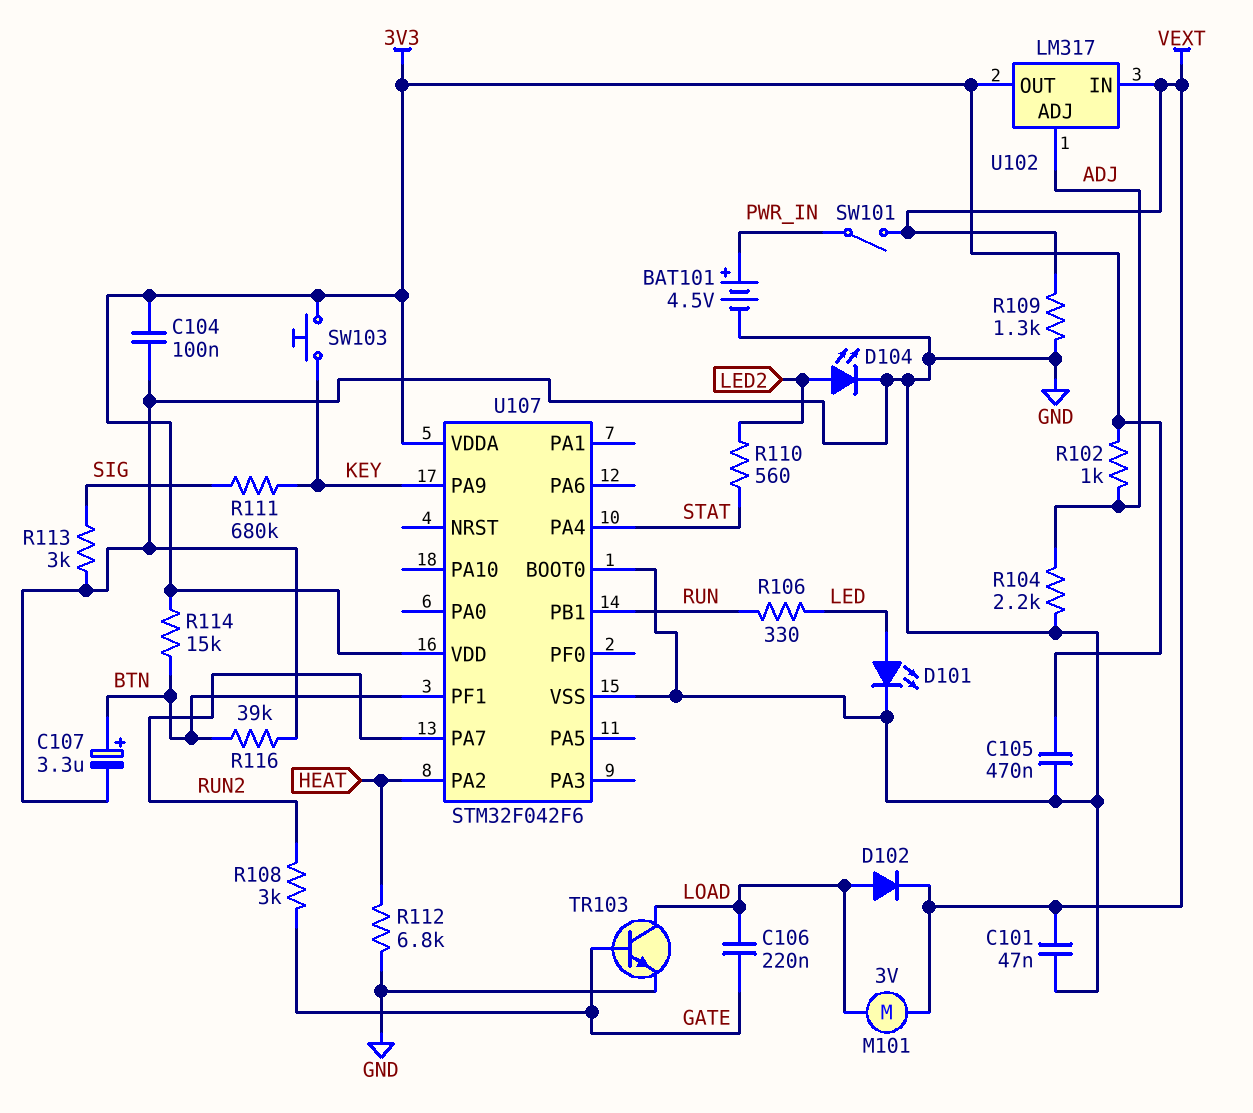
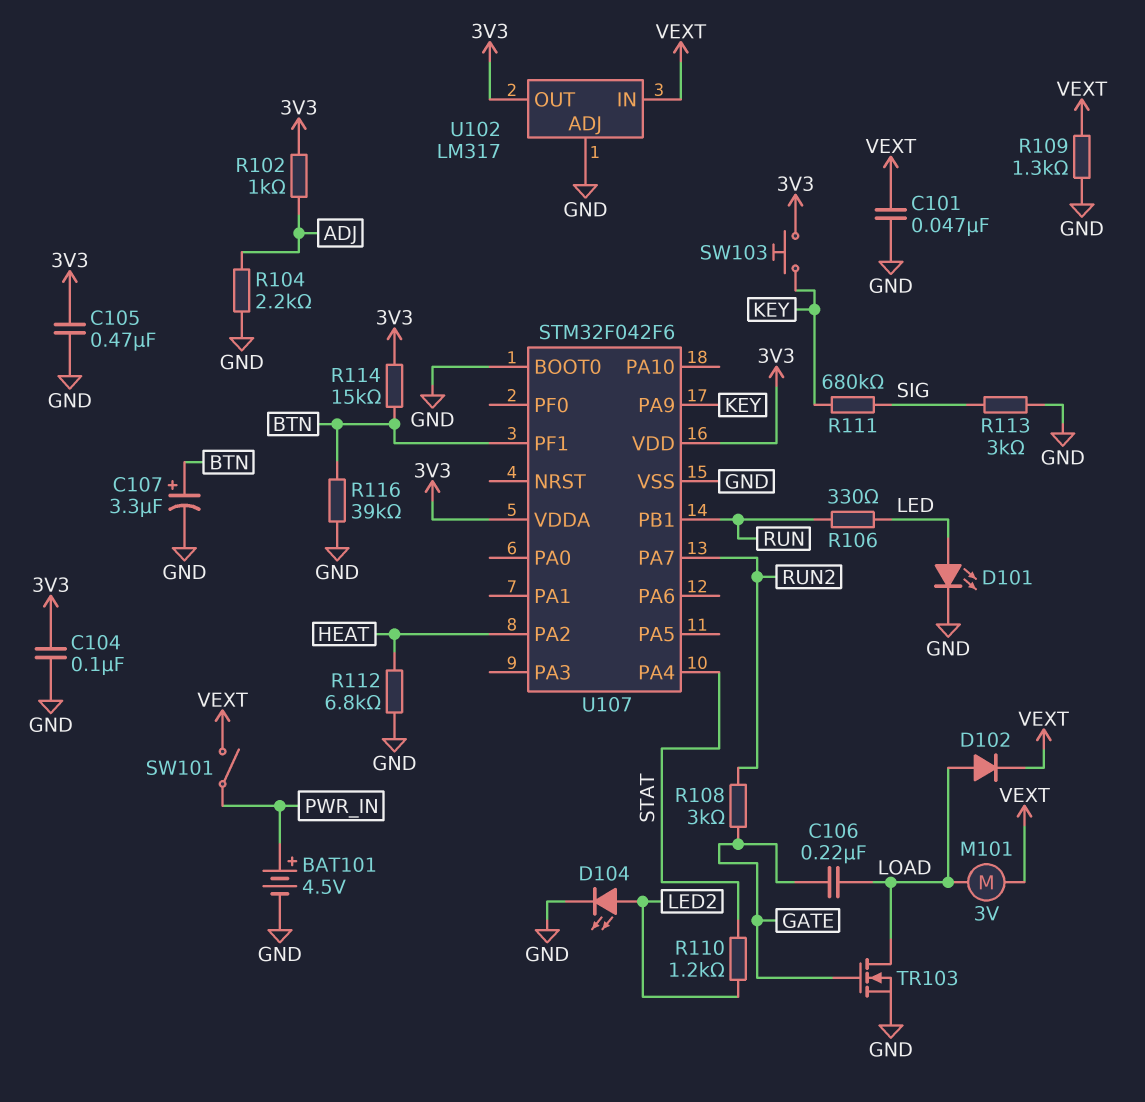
R110: 560 (LED2, STAT) -> 1.2k (LED2, STAT)
TR103: NPN (B GATE, C LOAD, E GND) -> NMOS (G GATE, D LOAD, S GND)
U102 pin ADJ: ADJ -> GND

